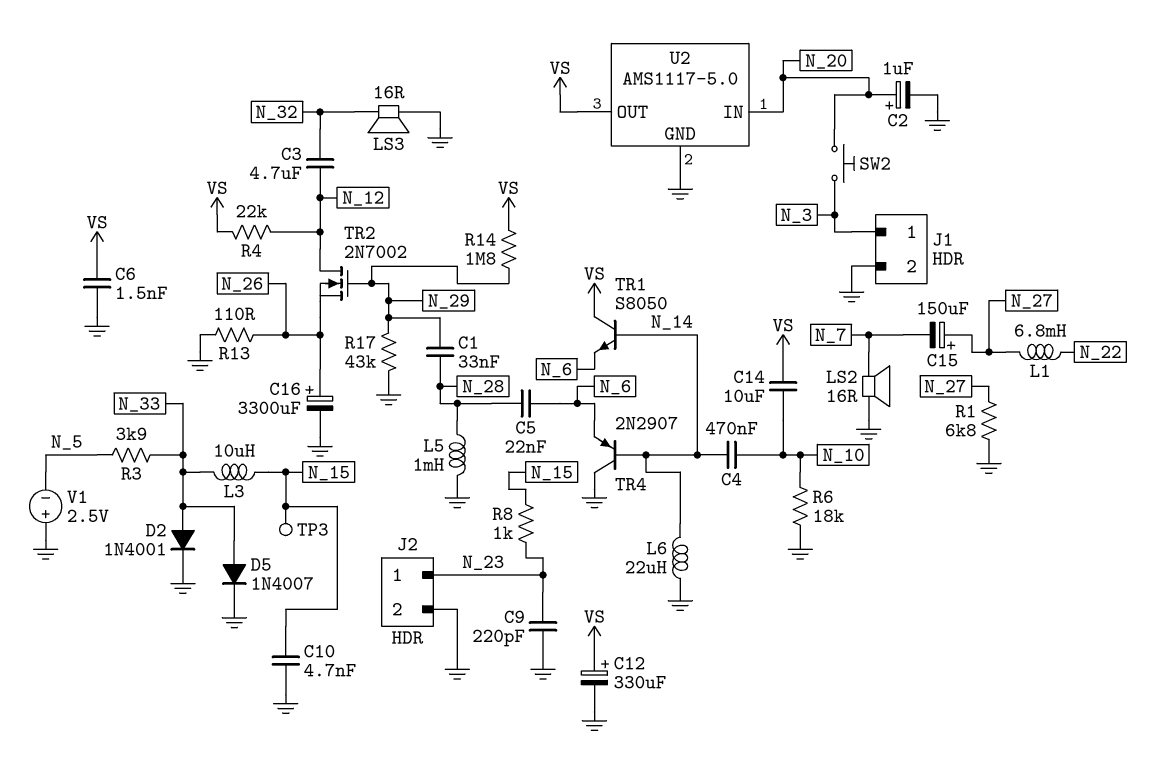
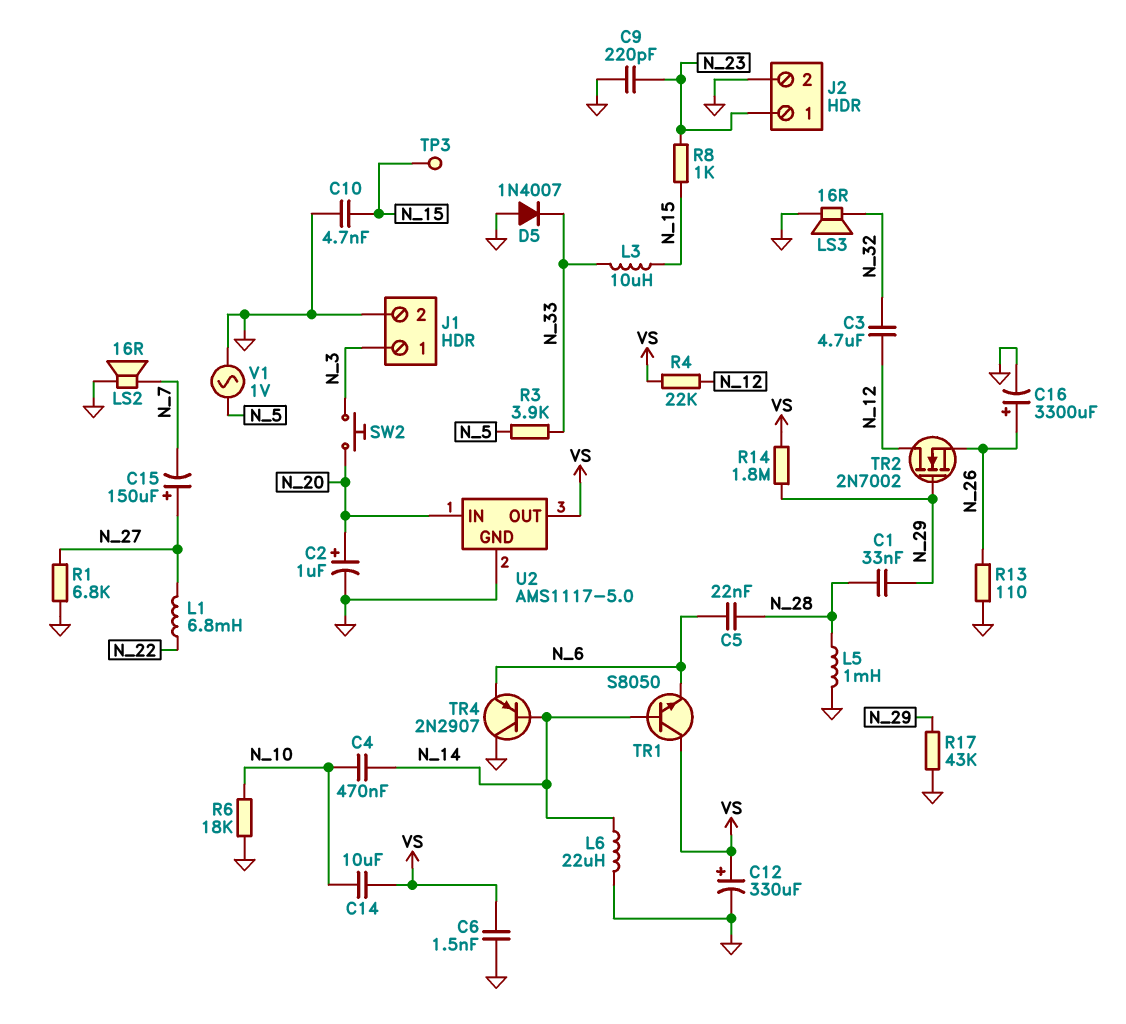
D2: diode 1N4001 (A N_33, K GND) -> none
D5: diode 1N4007 (A N_33, K GND) -> diode 1N4007 (A GND, K N_33)
V1: 2.5V (plus GND, minus N_5) -> AC 1V (GND, N_5)

